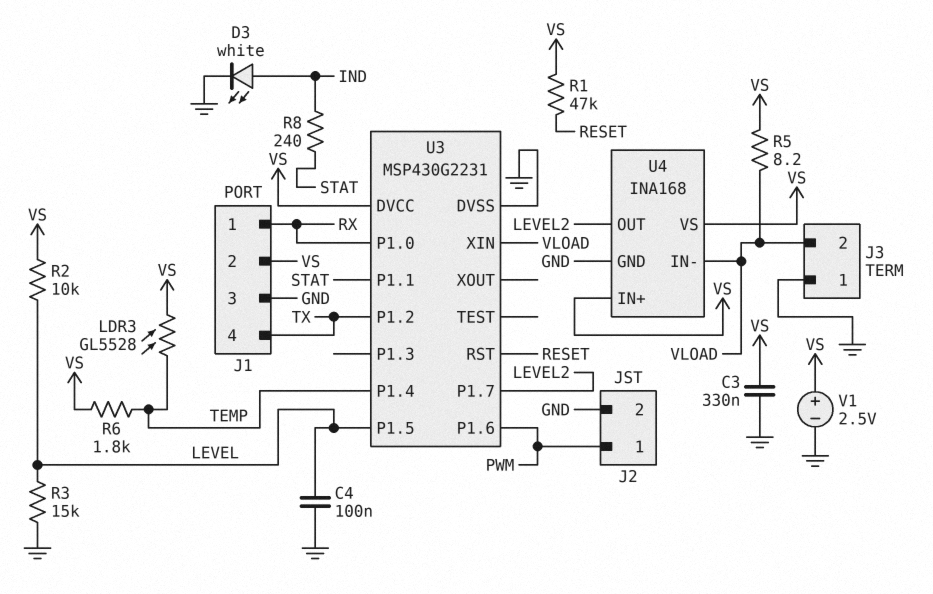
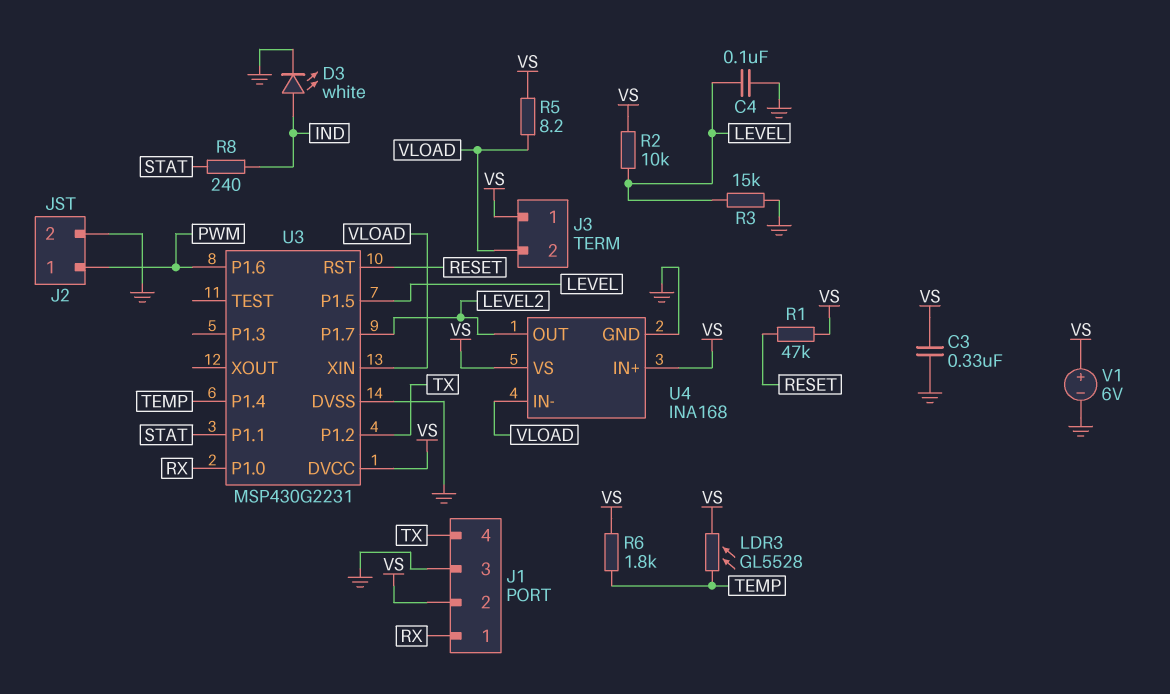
J3 pin 1: GND -> VS
V1: 2.5V (plus VS, minus GND) -> 6V (plus VS, minus GND)

